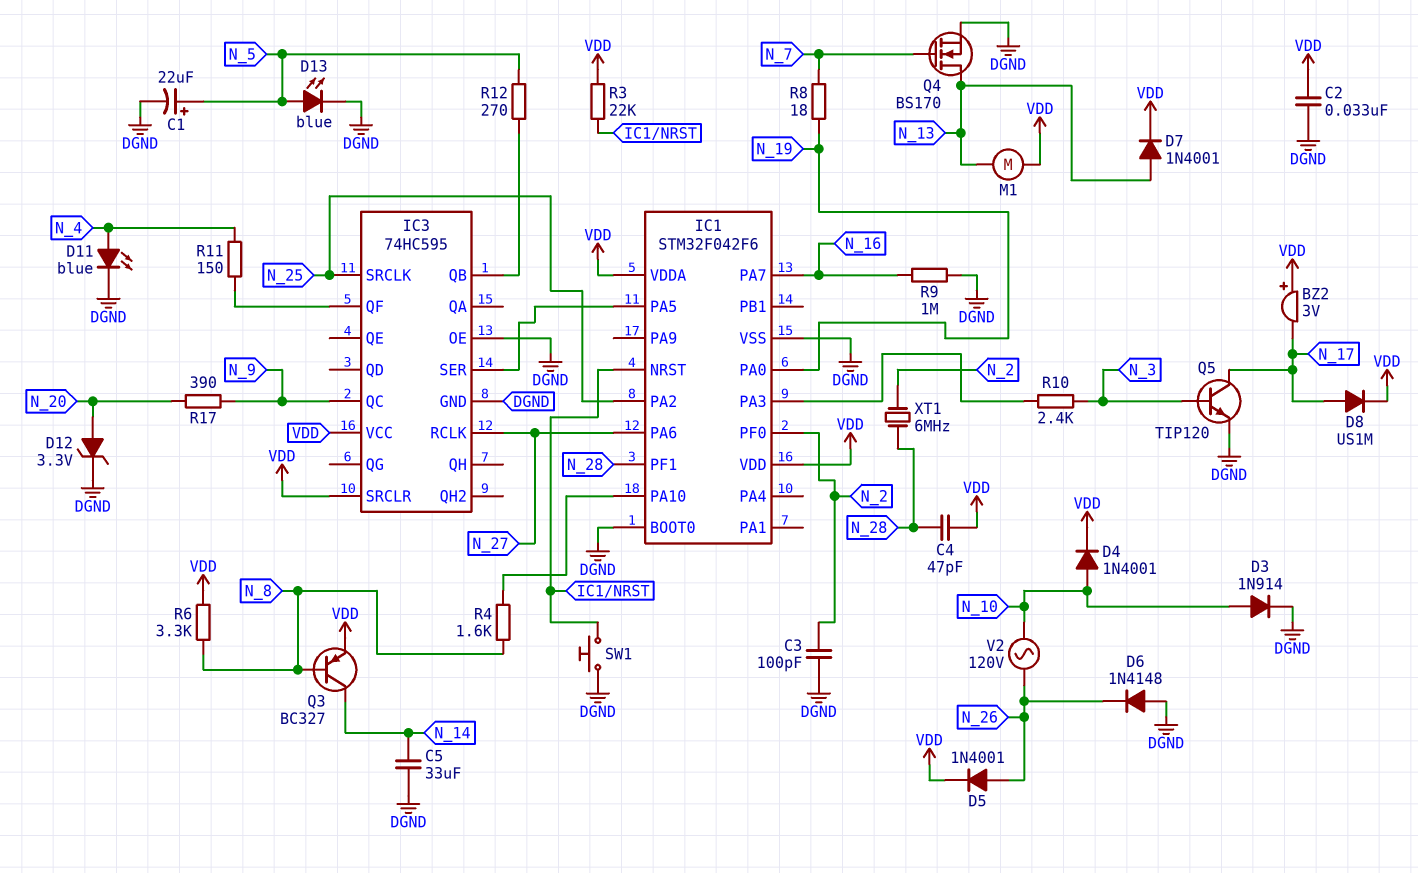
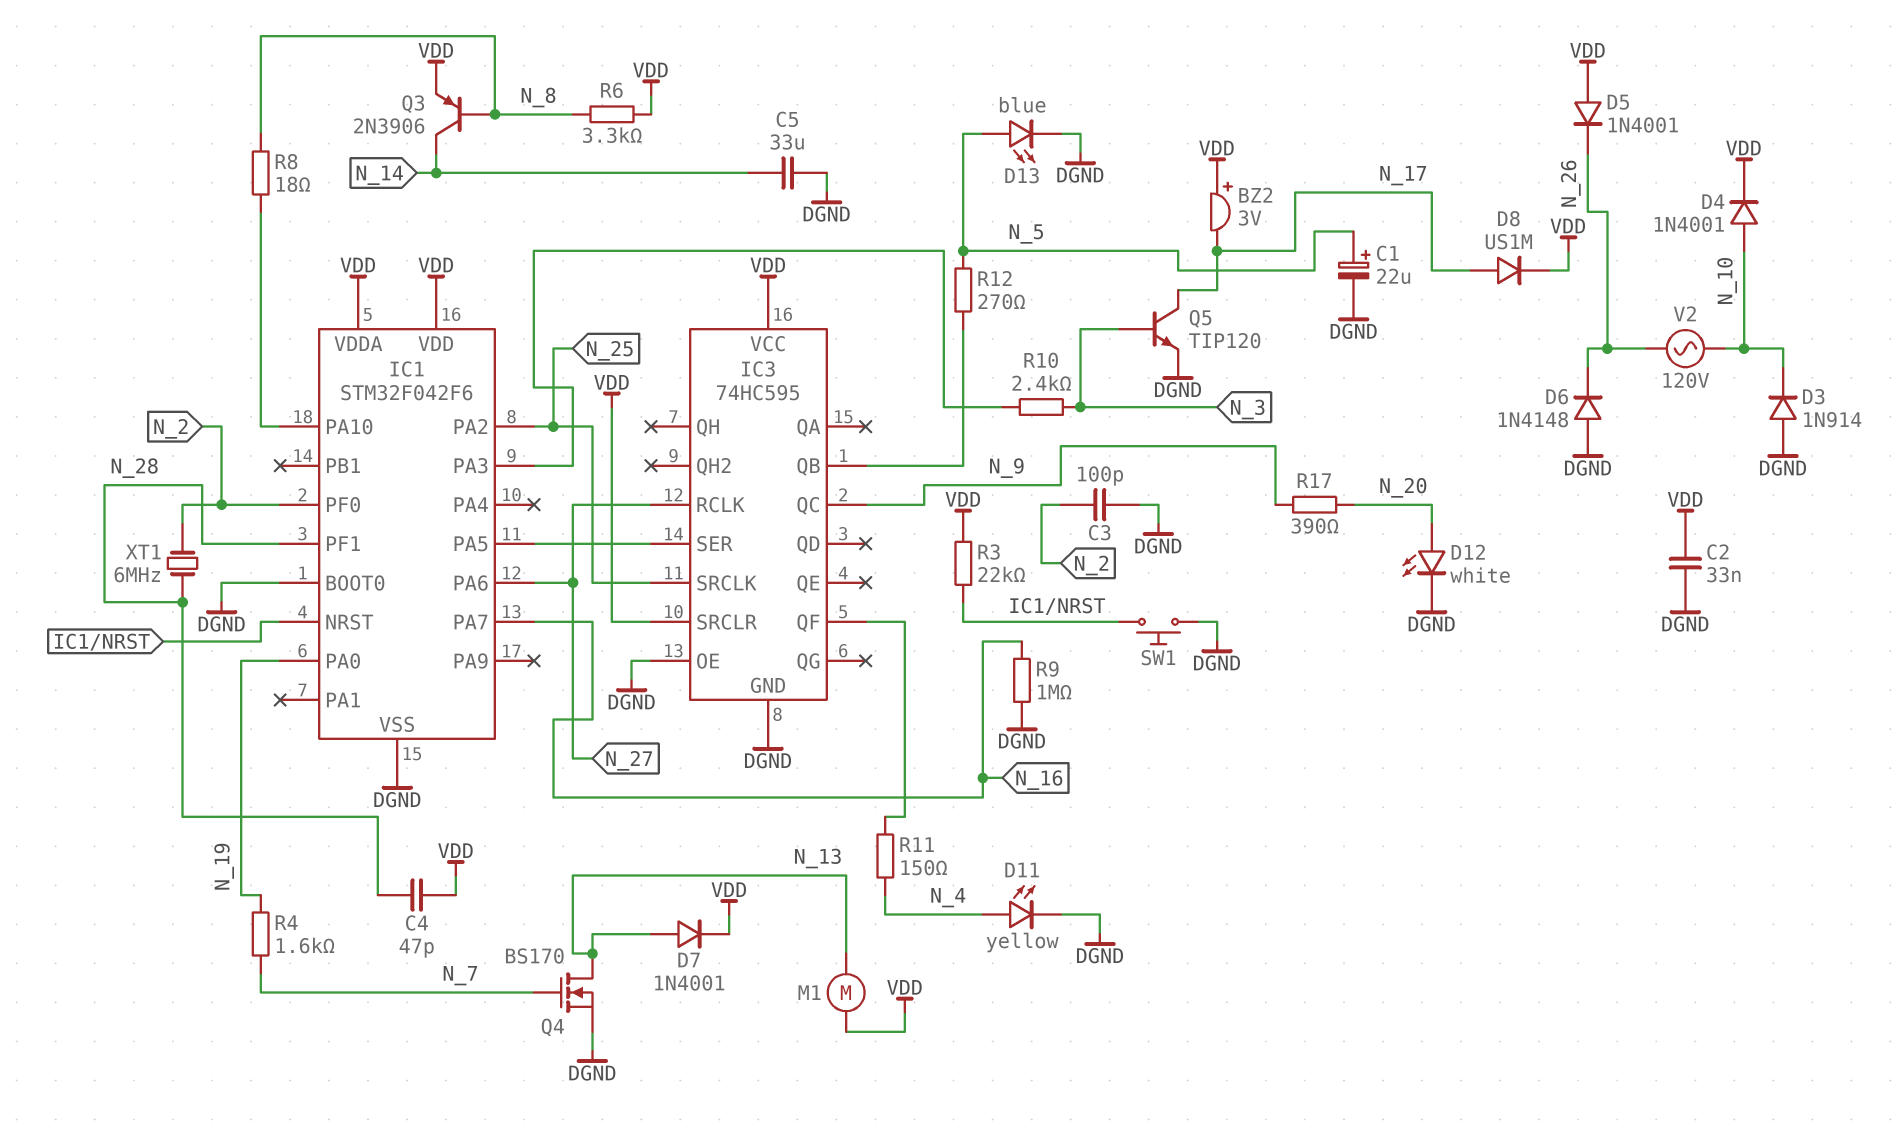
D3: diode 1N914 (A N_10, K DGND) -> diode 1N914 (A DGND, K N_10)
D5: diode 1N4001 (A N_26, K VDD) -> diode 1N4001 (A VDD, K N_26)
D11: LED blue (A N_4, K DGND) -> LED yellow (A N_4, K DGND)
D12: zener 3.3V (A N_20, K DGND) -> LED white (A N_20, K DGND)
Q3: PNP BC327 (B N_8, C N_14, E VDD) -> PNP 2N3906 (B N_8, C N_14, E VDD)
R4: 1.6k (IC1/PA10, N_8) -> 1.6k (N_7, N_19)
R8: 18 (N_7, N_19) -> 18 (IC1/PA10, N_8)

